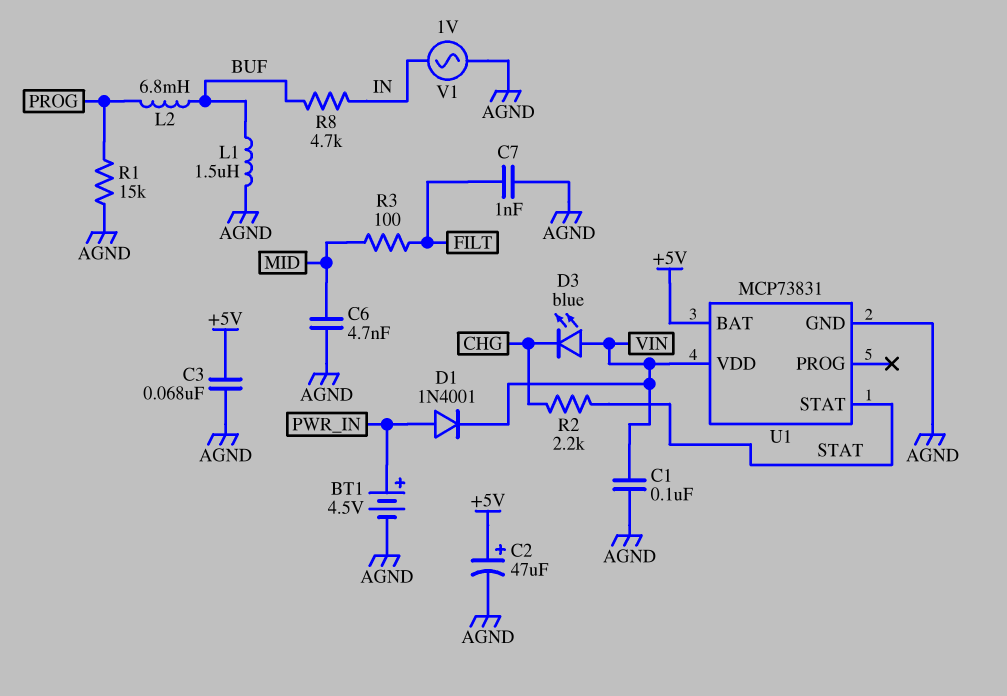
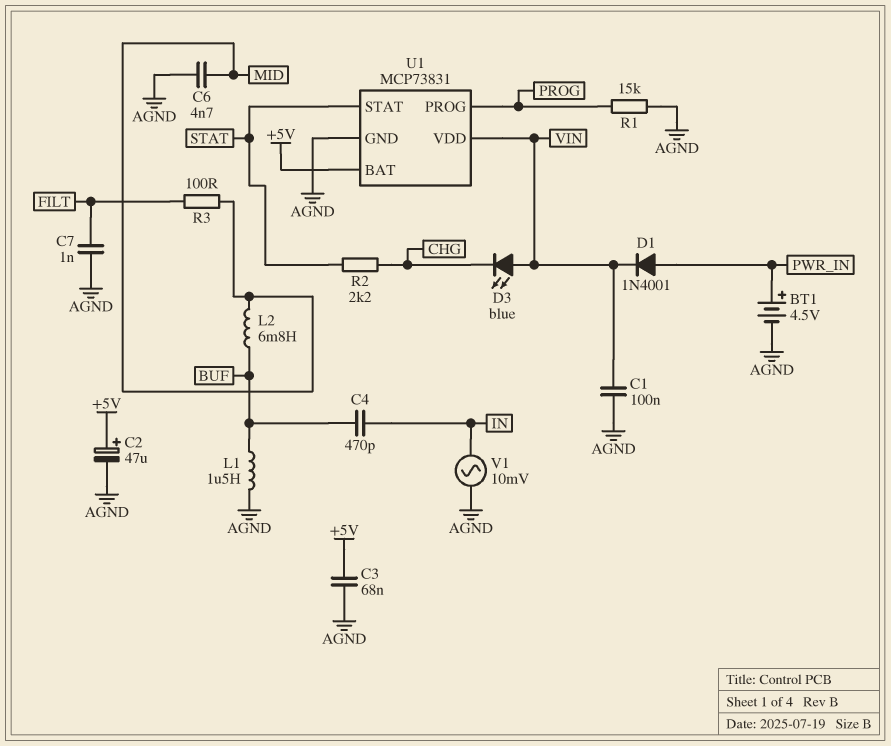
C4: none -> 470pF (BUF, IN)
L2: 6.8mH (BUF, PROG) -> 6.8mH (BUF, MID)
R8: 4.7k (BUF, IN) -> none
U1 pin PROG: none -> PROG
V1: AC 1V (AGND, IN) -> AC 10mV (AGND, IN)

